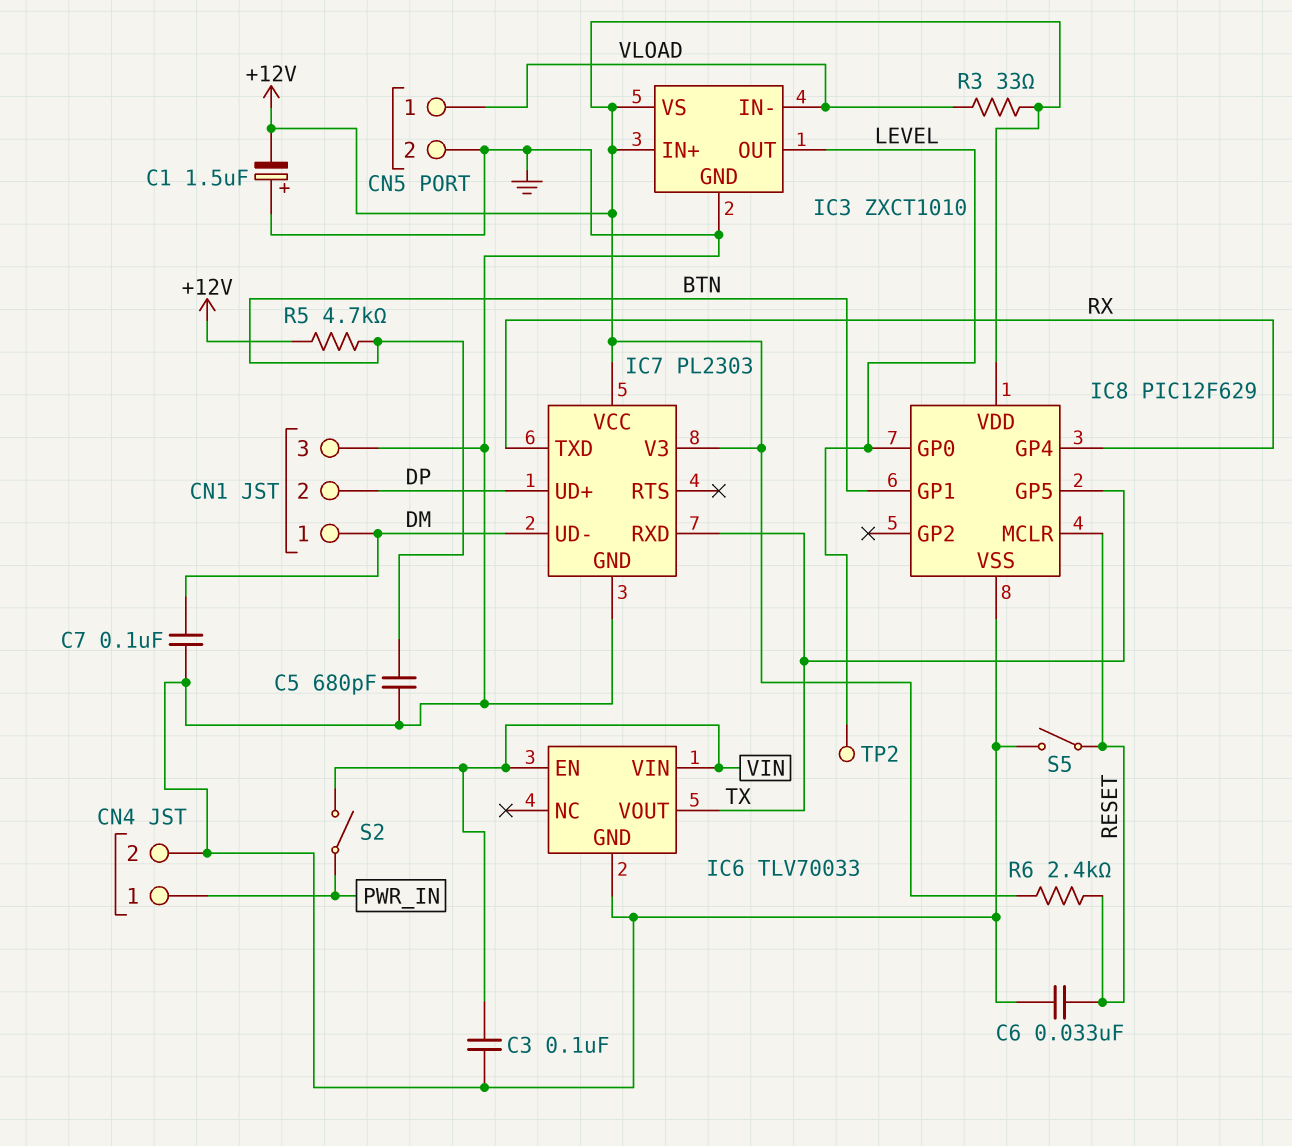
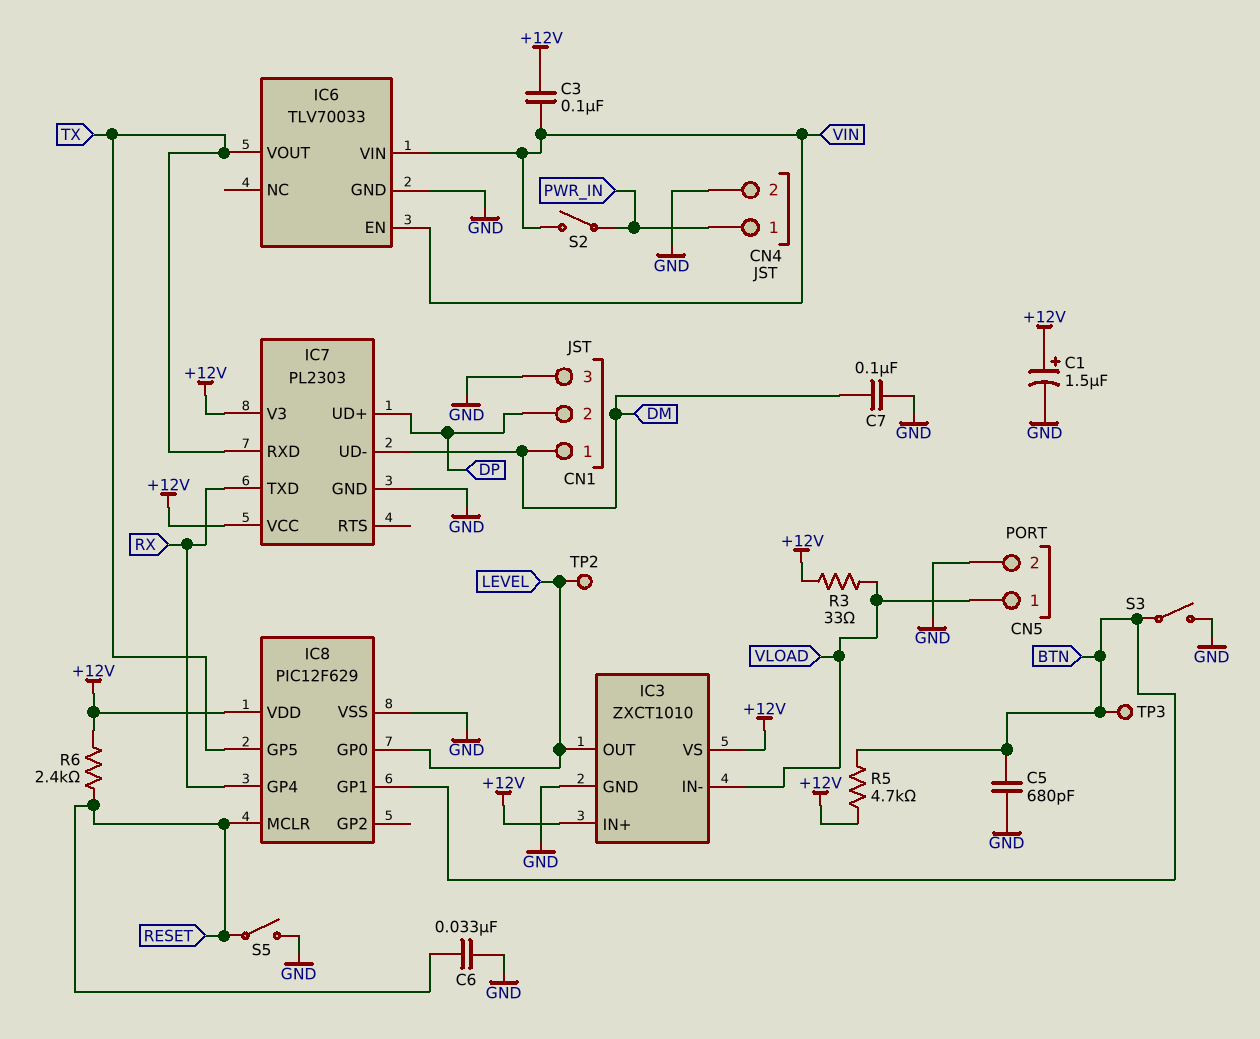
C1: 1.5uF (plus GND, minus +12V) -> 1.5uF (plus +12V, minus GND)
C3: 100nF (GND, VIN) -> 100nF (+12V, VIN)
S3: none -> switch (BTN, GND)
TP3: none -> test point (BTN)

